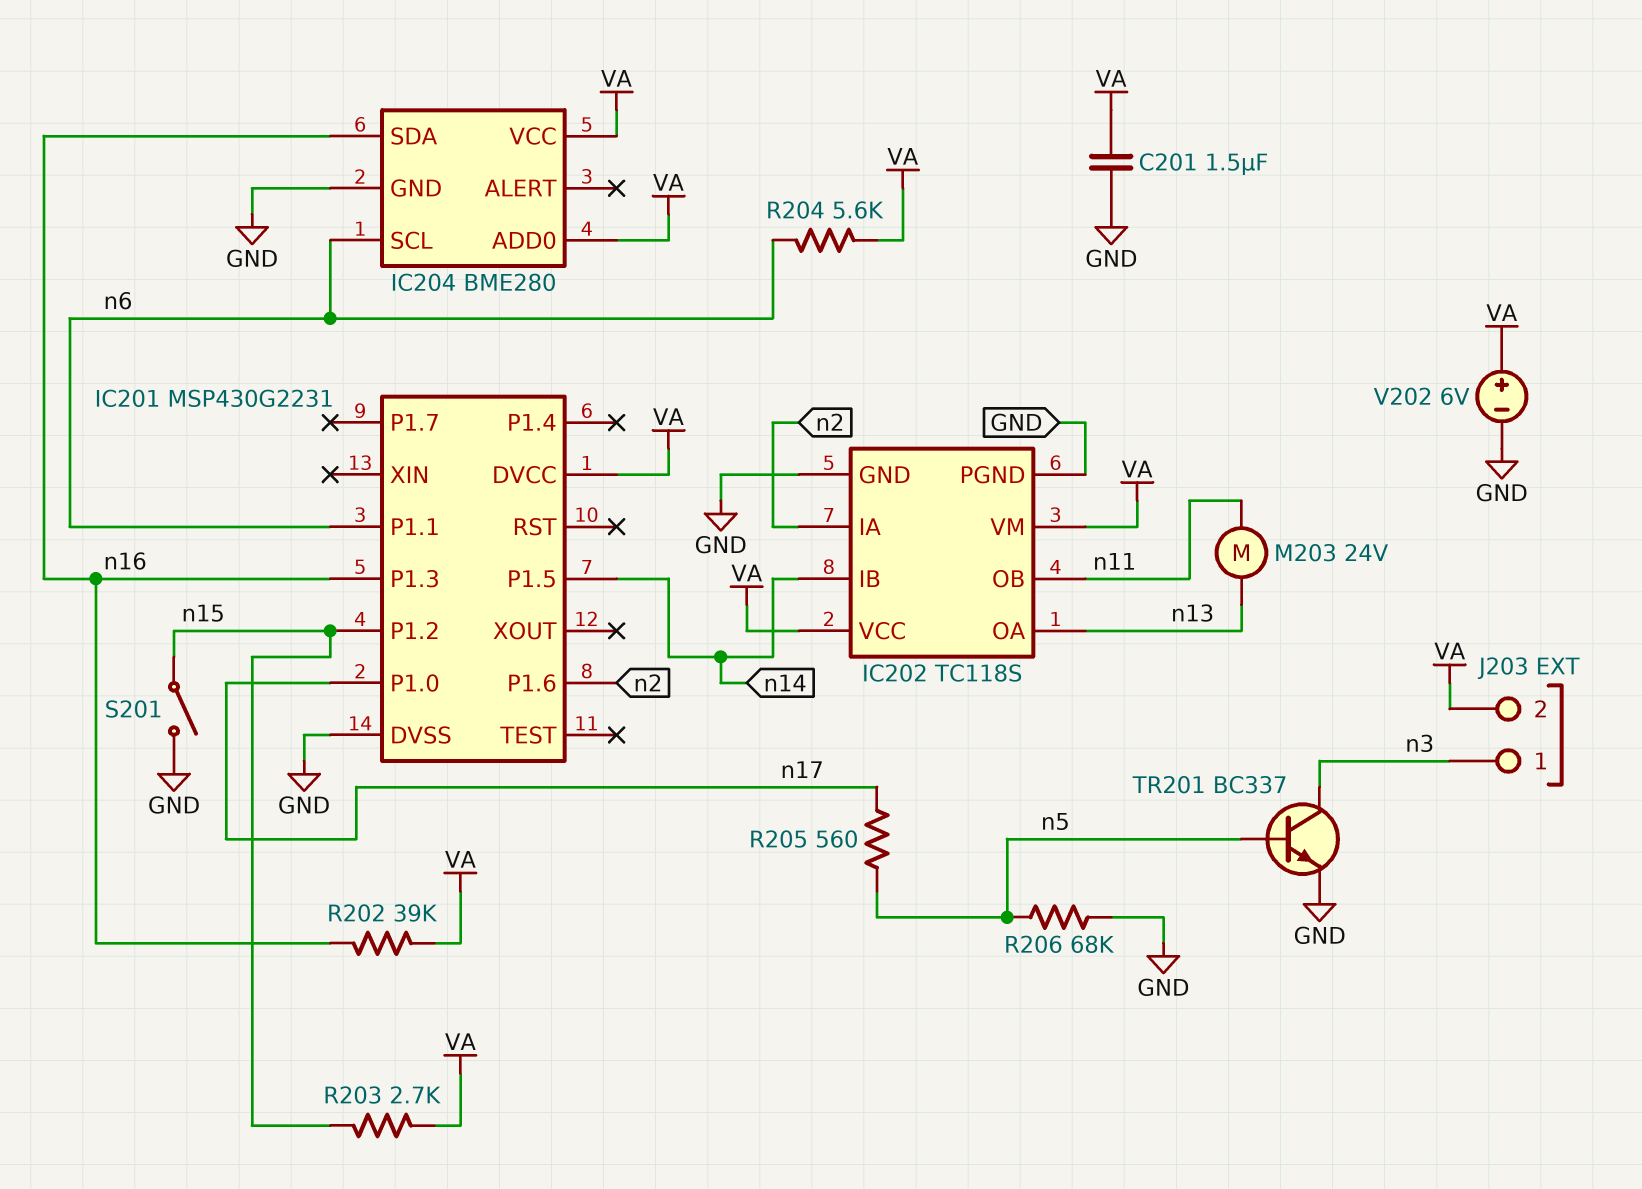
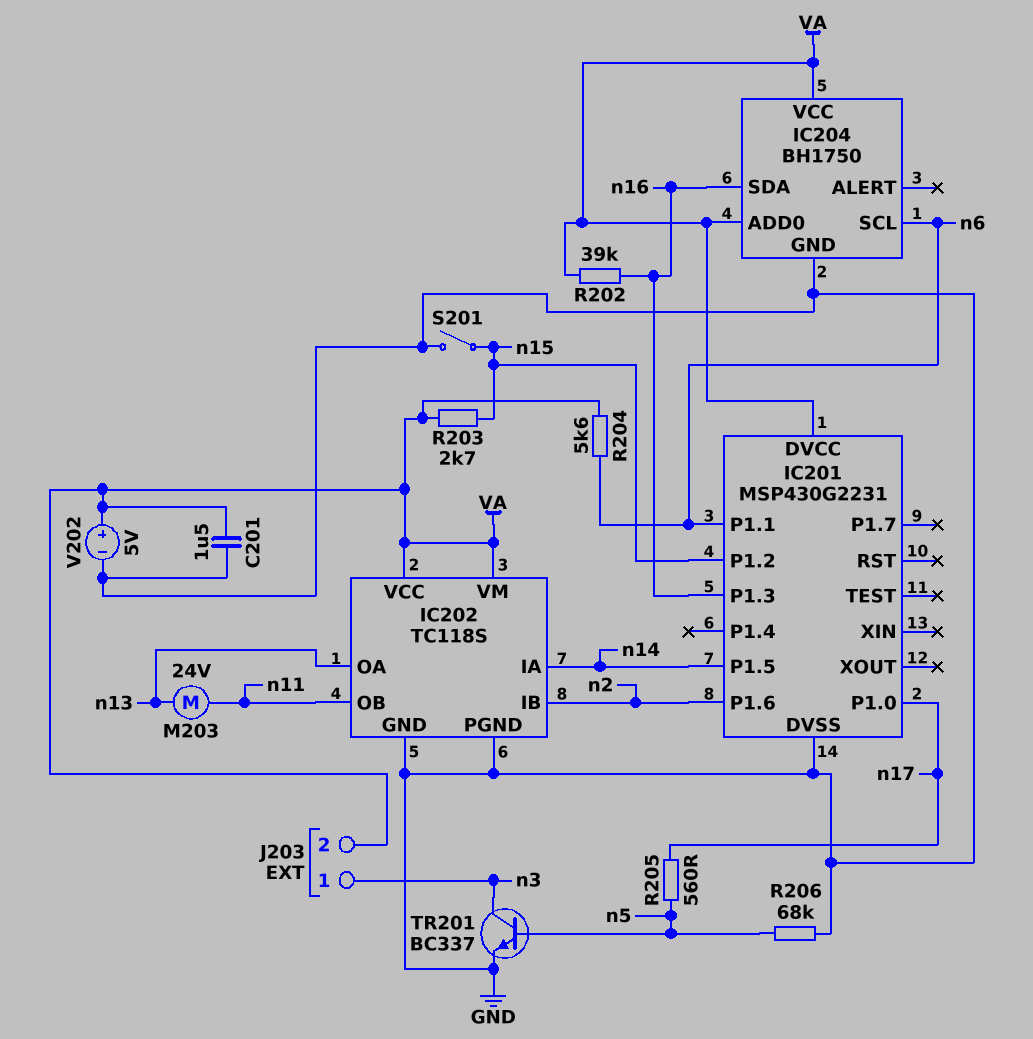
IC202 pin IA: n2 -> n14
IC202 pin IB: n14 -> n2
IC204: BME280 -> BH1750
V202: 6V (plus VA, minus GND) -> 5V (plus VA, minus GND)

